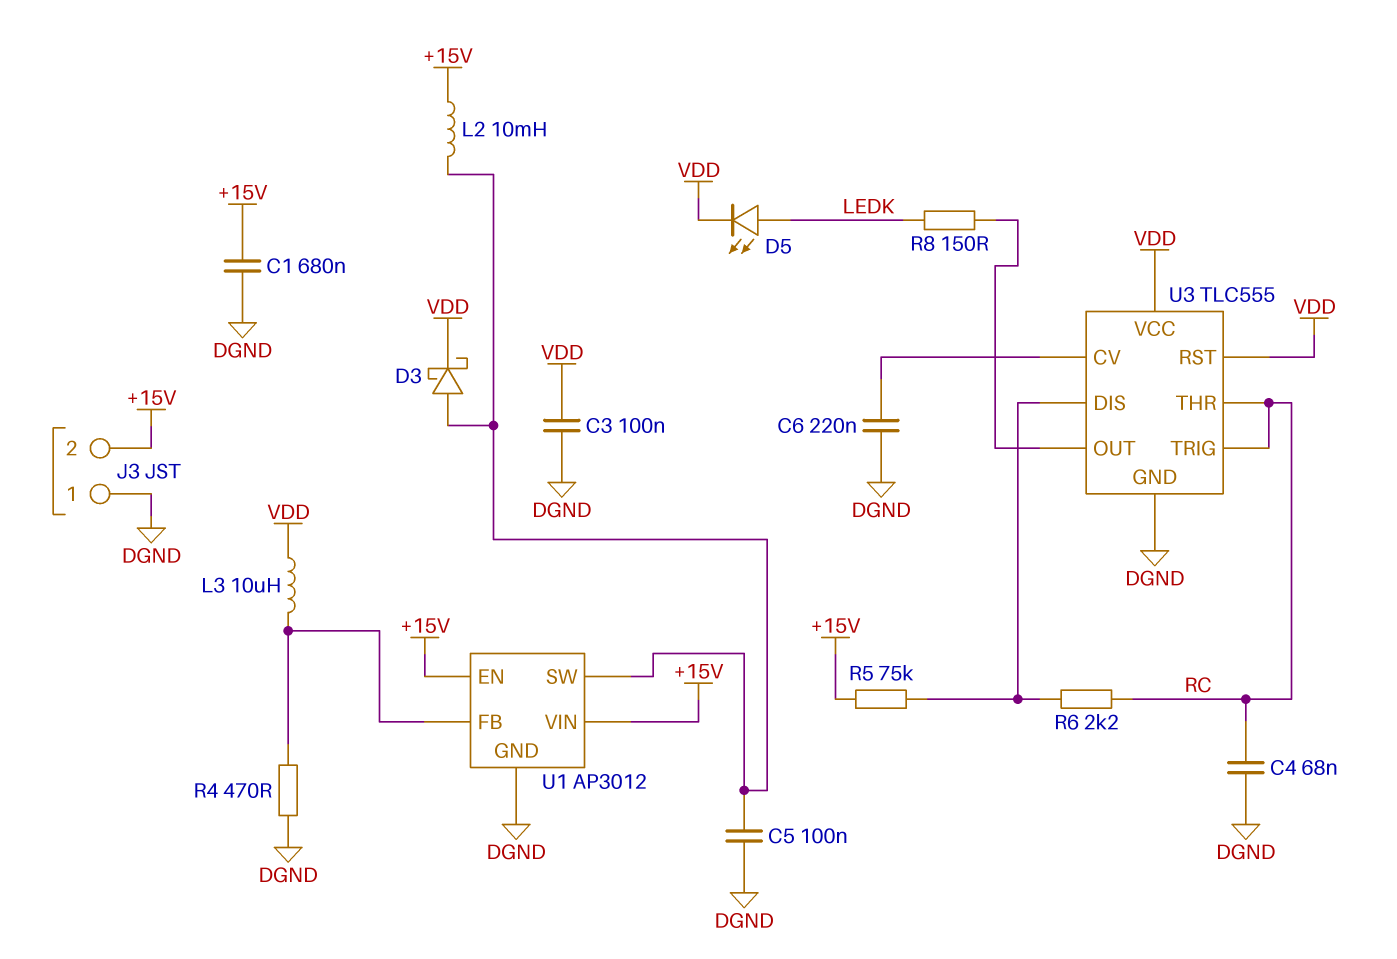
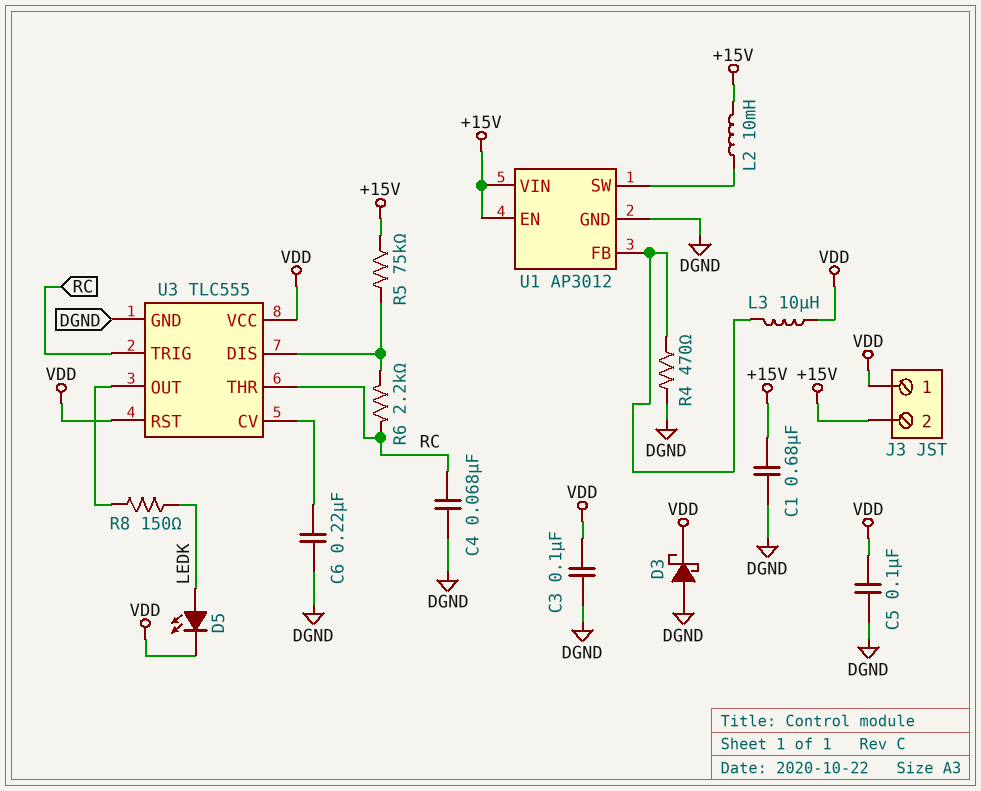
C5: 100nF (DGND, U1/SW) -> 100nF (DGND, VDD)
D3: schottky (A U1/SW, K VDD) -> schottky (A DGND, K VDD)
J3 pin 1: DGND -> VDD

